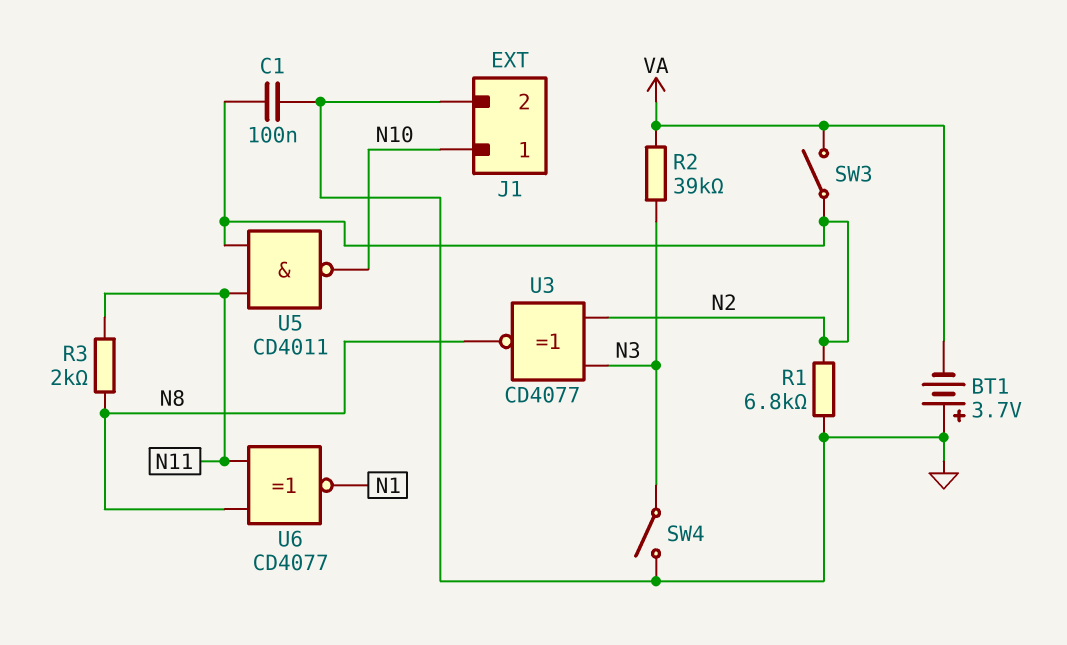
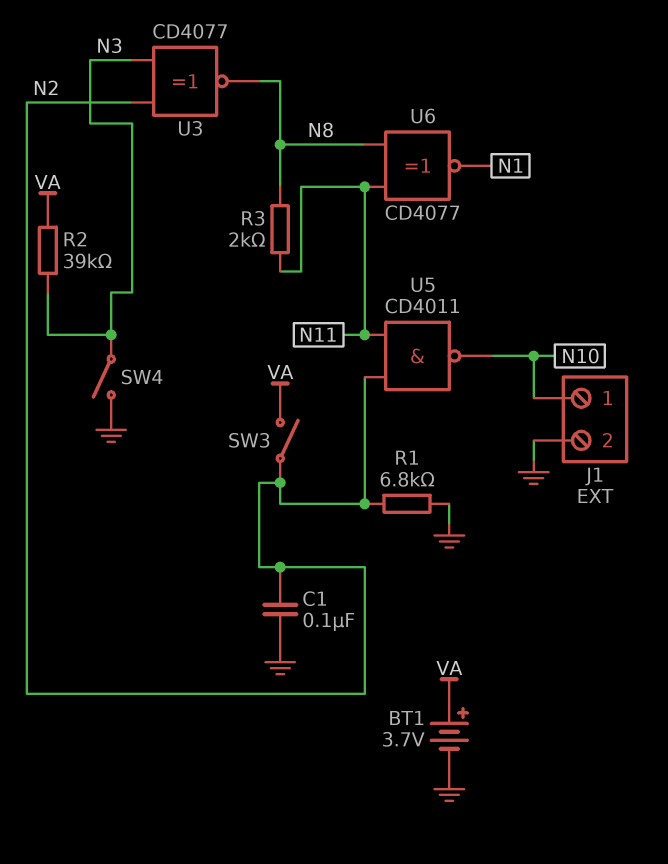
BT1: 3.7V (plus GND, minus VA) -> 3.7V (plus VA, minus GND)

